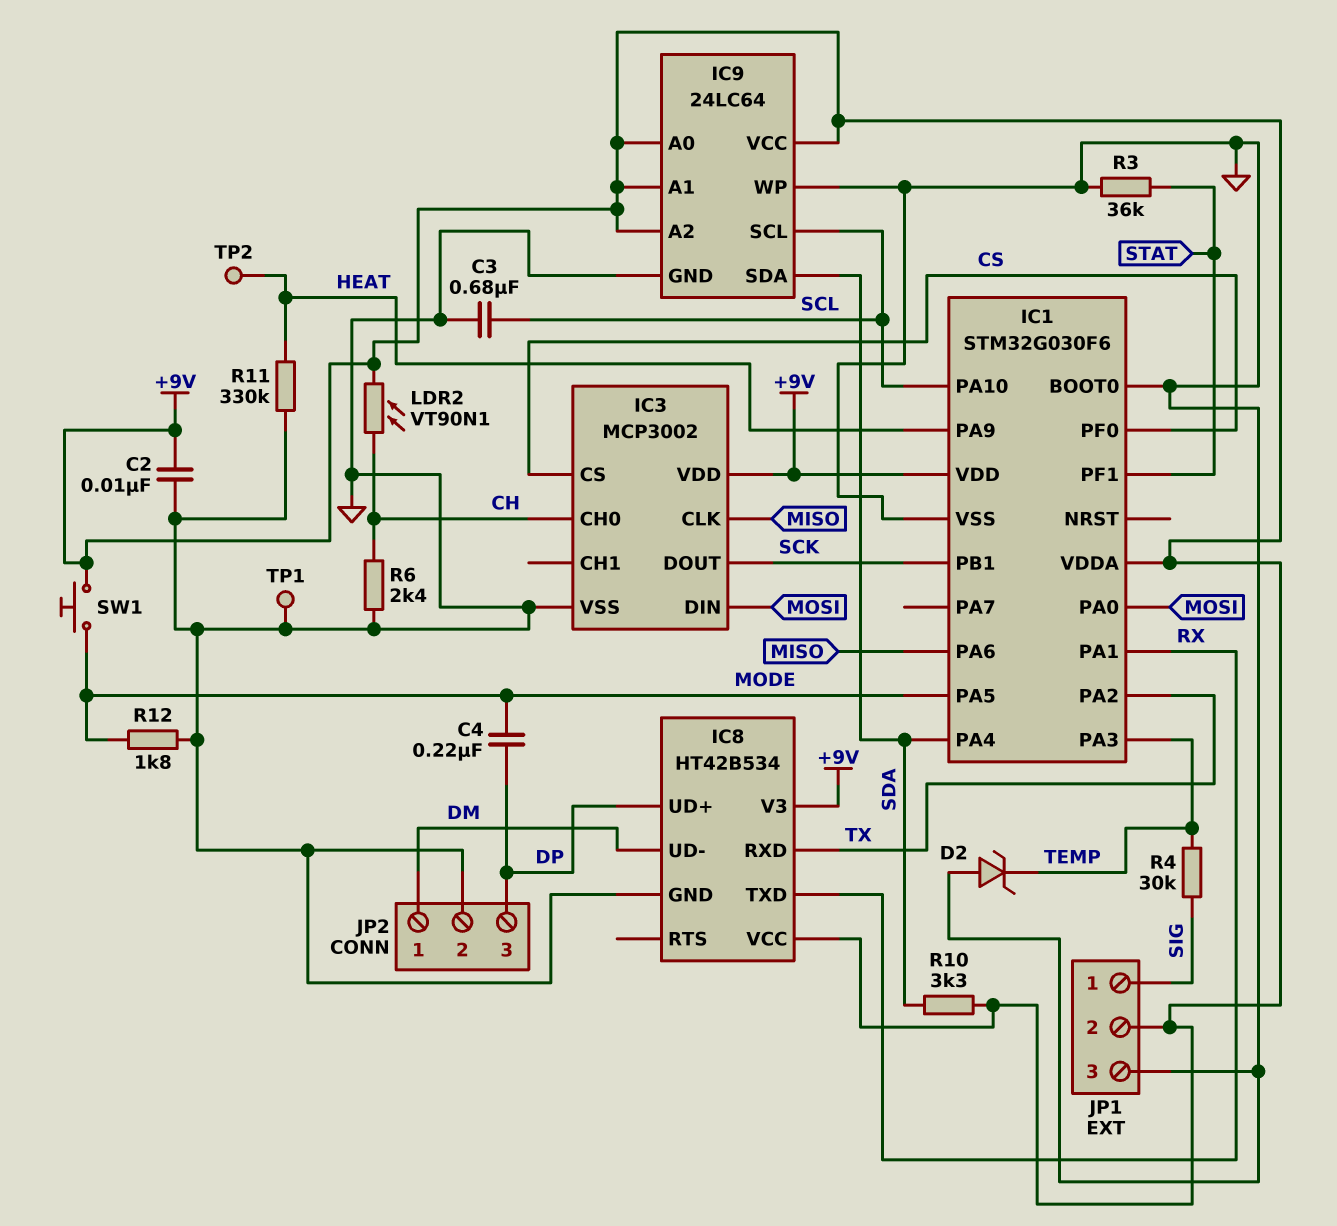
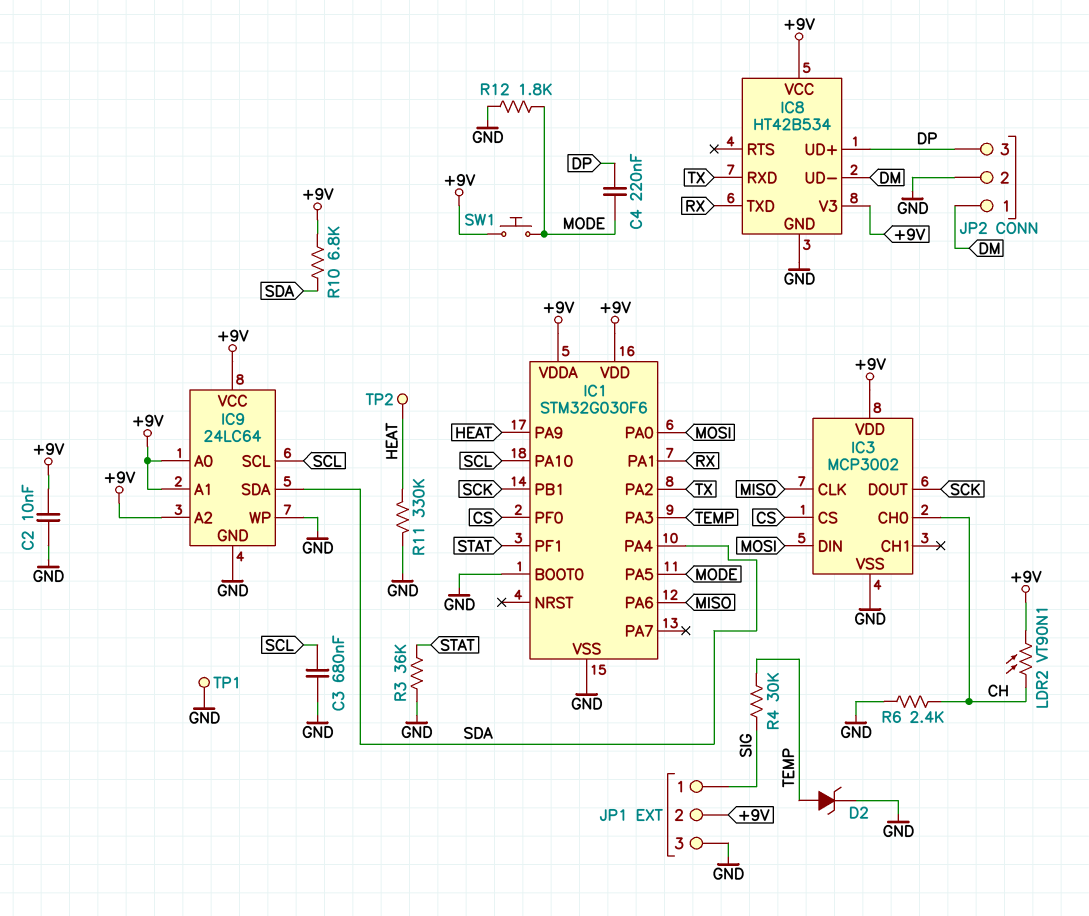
D2: zener (A GND, K TEMP) -> zener (A TEMP, K GND)
R10: 3.3k (+9V, SDA) -> 6.8k (+9V, SDA)

